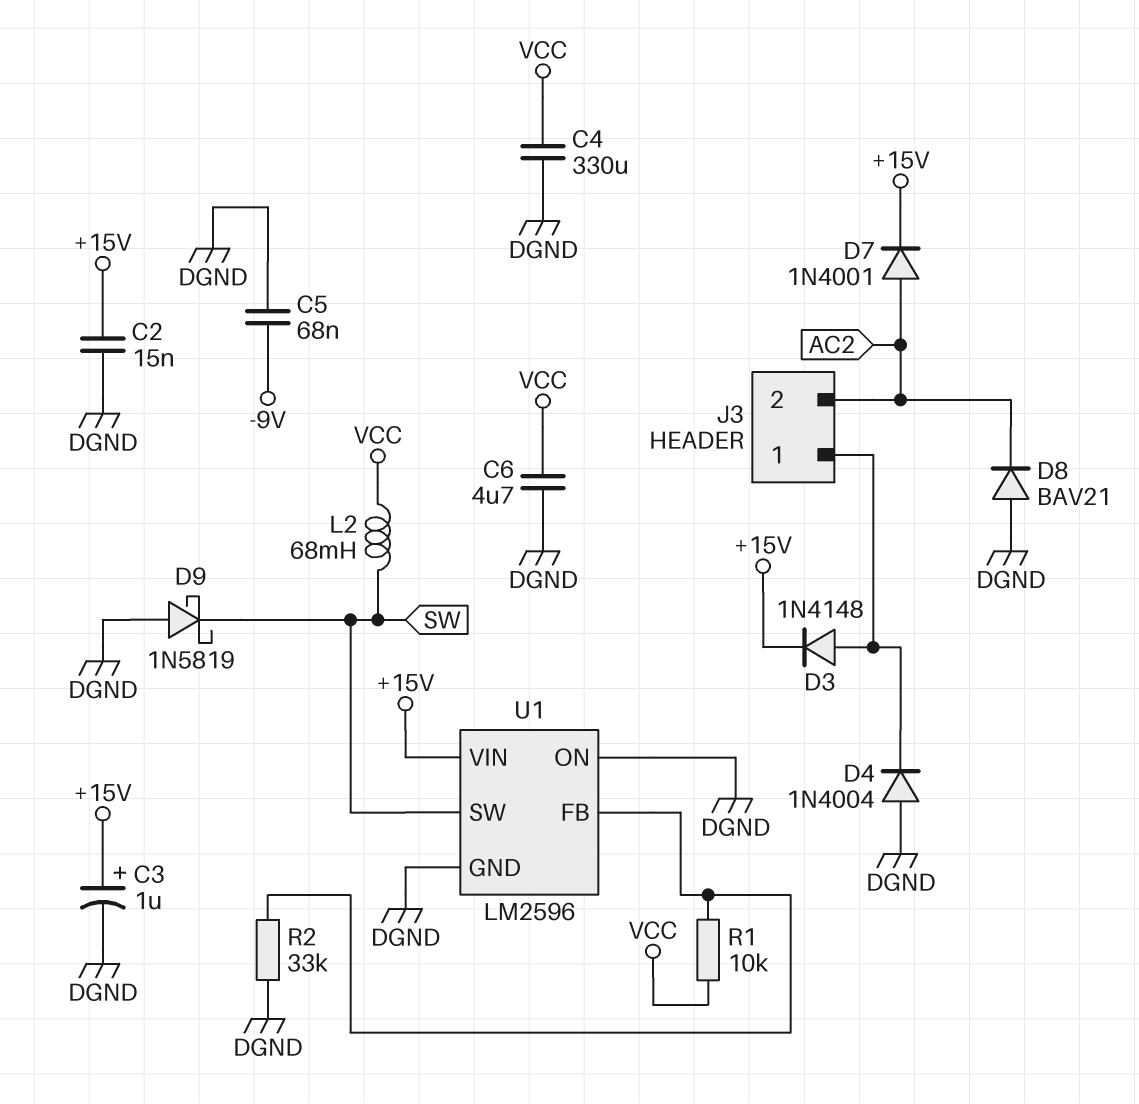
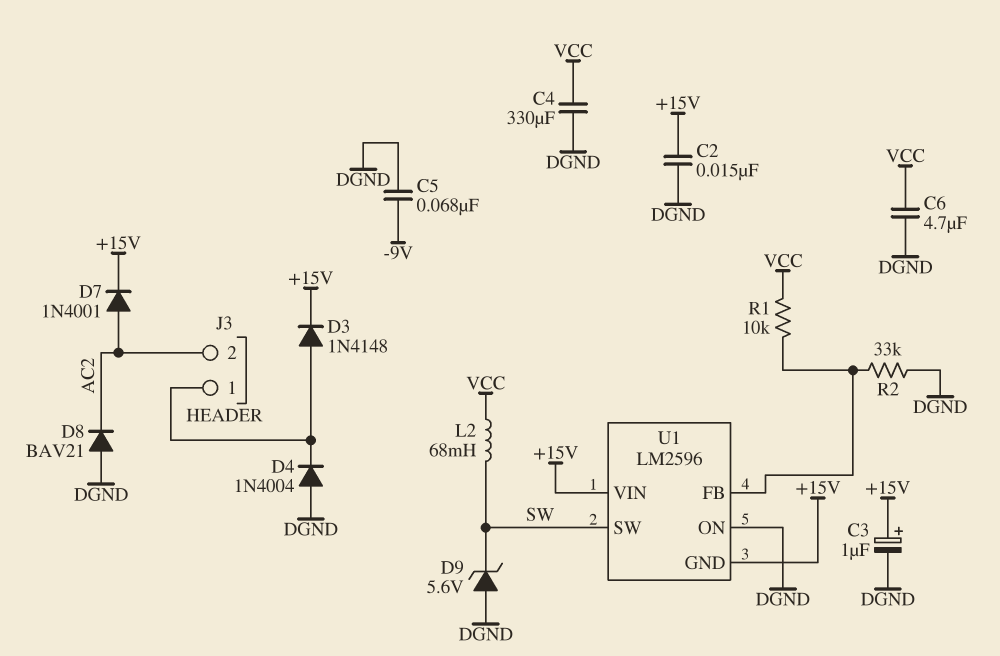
D9: schottky 1N5819 (A DGND, K SW) -> zener 5.6V (A DGND, K SW)
U1 pin GND: DGND -> +15V

